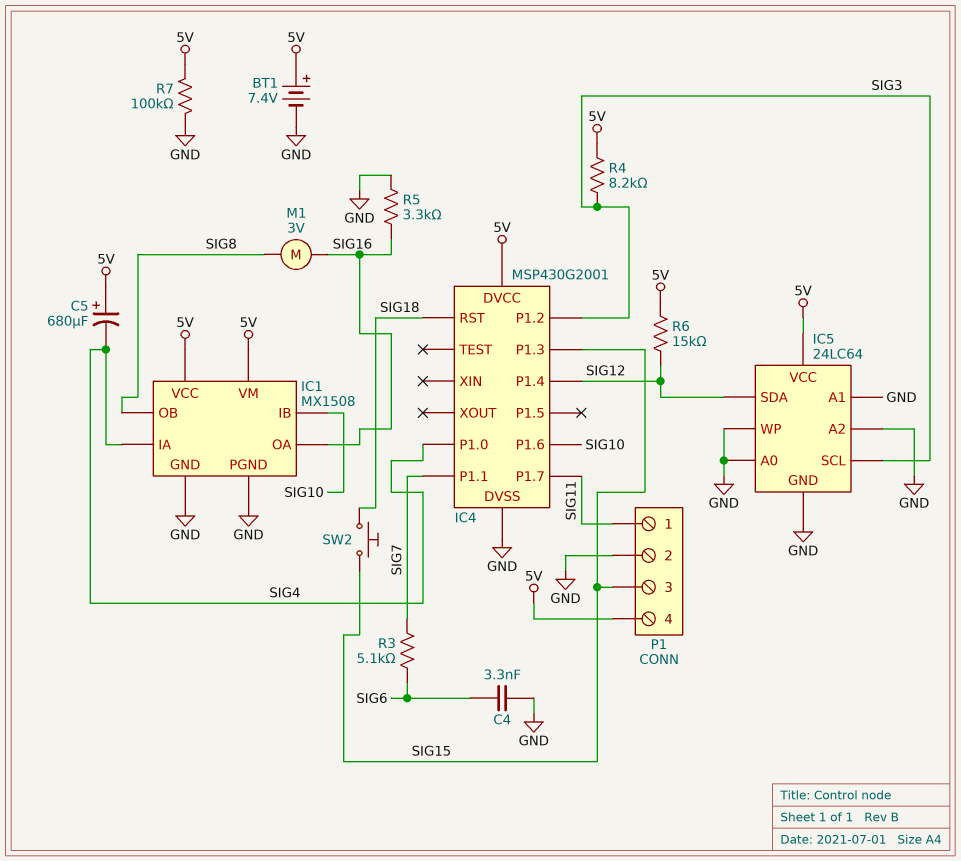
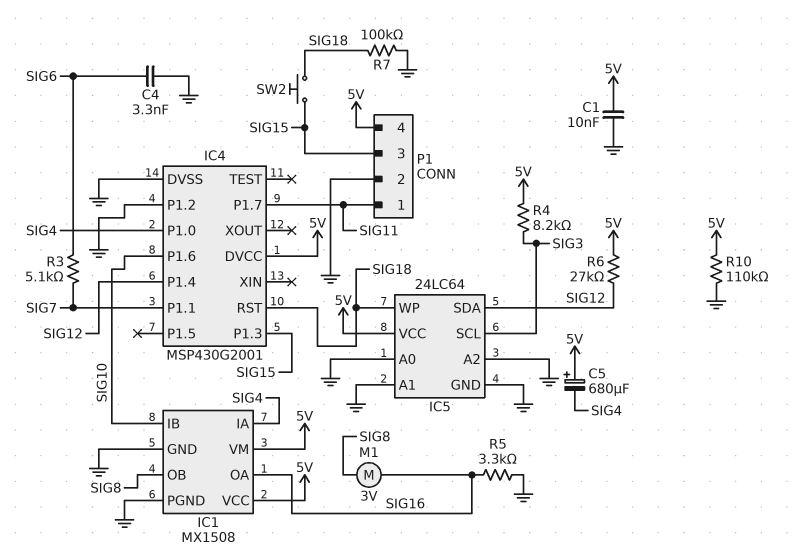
BT1: 7.4V (plus 5V, minus GND) -> none
C1: none -> 10nF (5V, GND)
IC4 pin P1.2: SIG3 -> GND
IC5 pin WP: GND -> SIG18
R6: 15k (5V, SIG12) -> 27k (5V, SIG12)
R7: 100k (5V, GND) -> 100k (GND, SIG18)
R10: none -> 110k (5V, GND)

